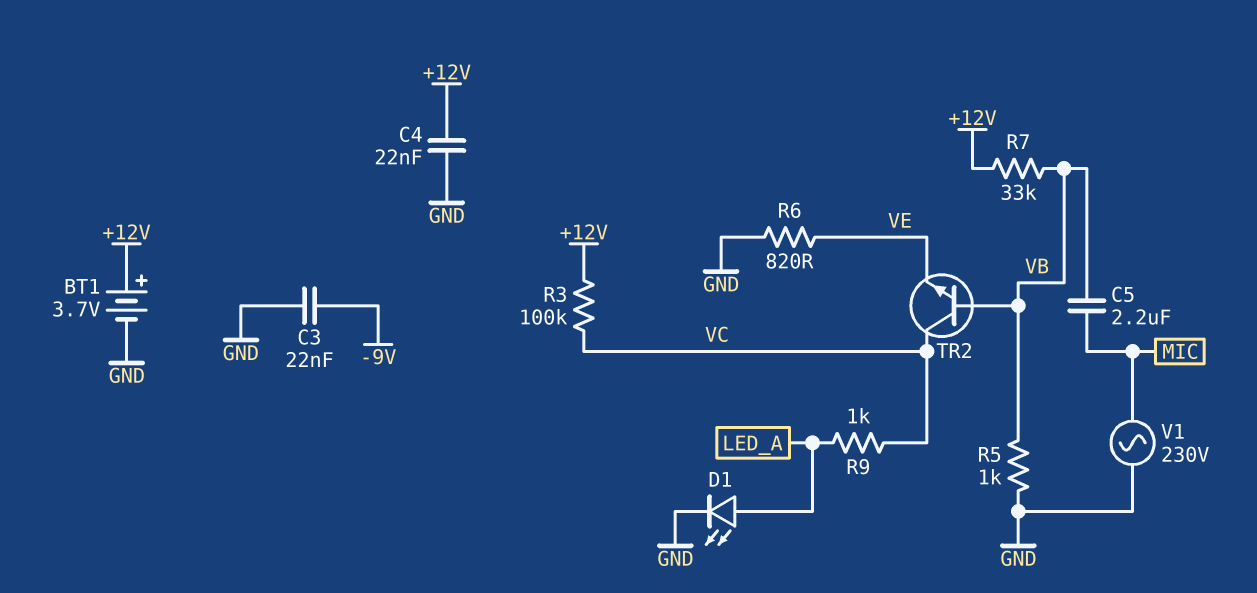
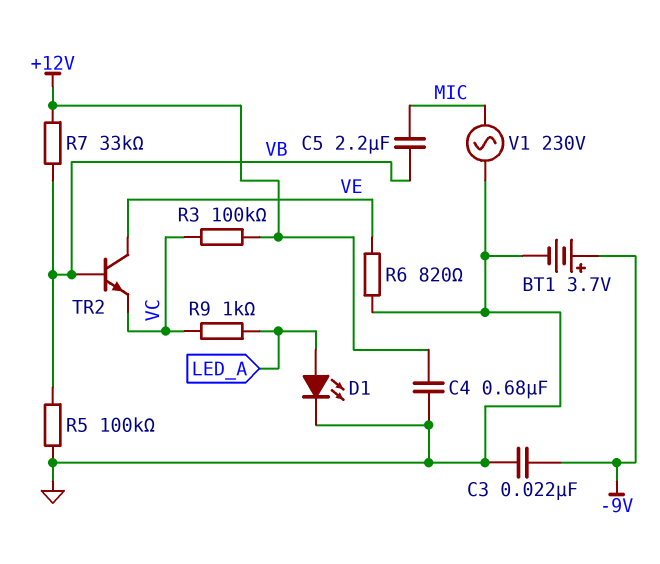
BT1: 3.7V (plus +12V, minus GND) -> 3.7V (plus -9V, minus GND)
C4: 22nF (+12V, GND) -> 680nF (+12V, GND)
R5: 1k (GND, VB) -> 100k (GND, VB)
TR2: NPN (B VB, C VC, E VE) -> NPN (B VB, C VE, E VC)

